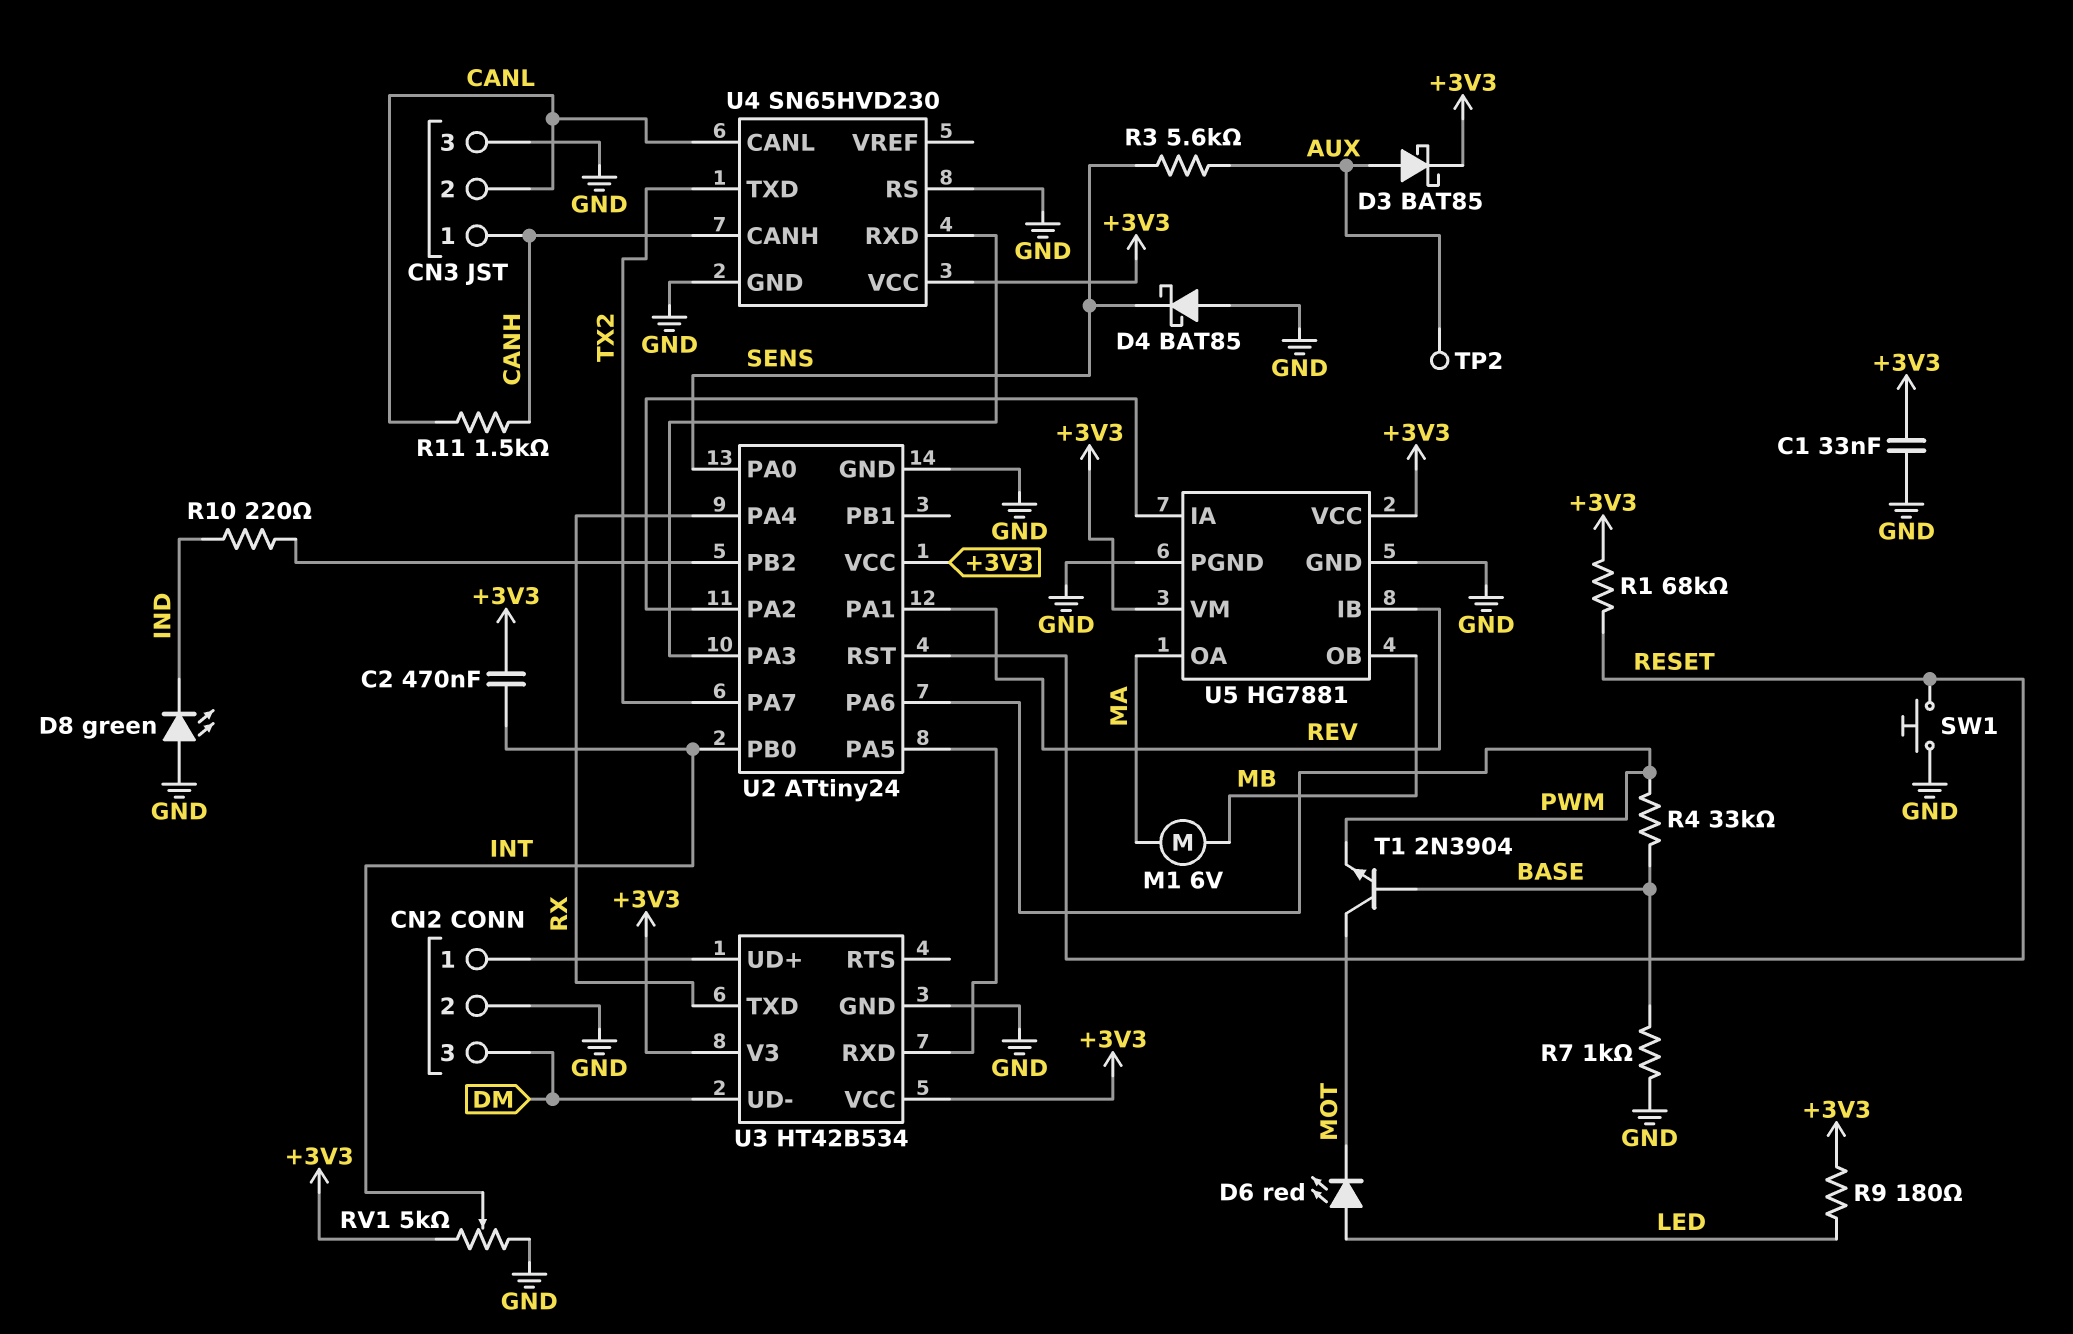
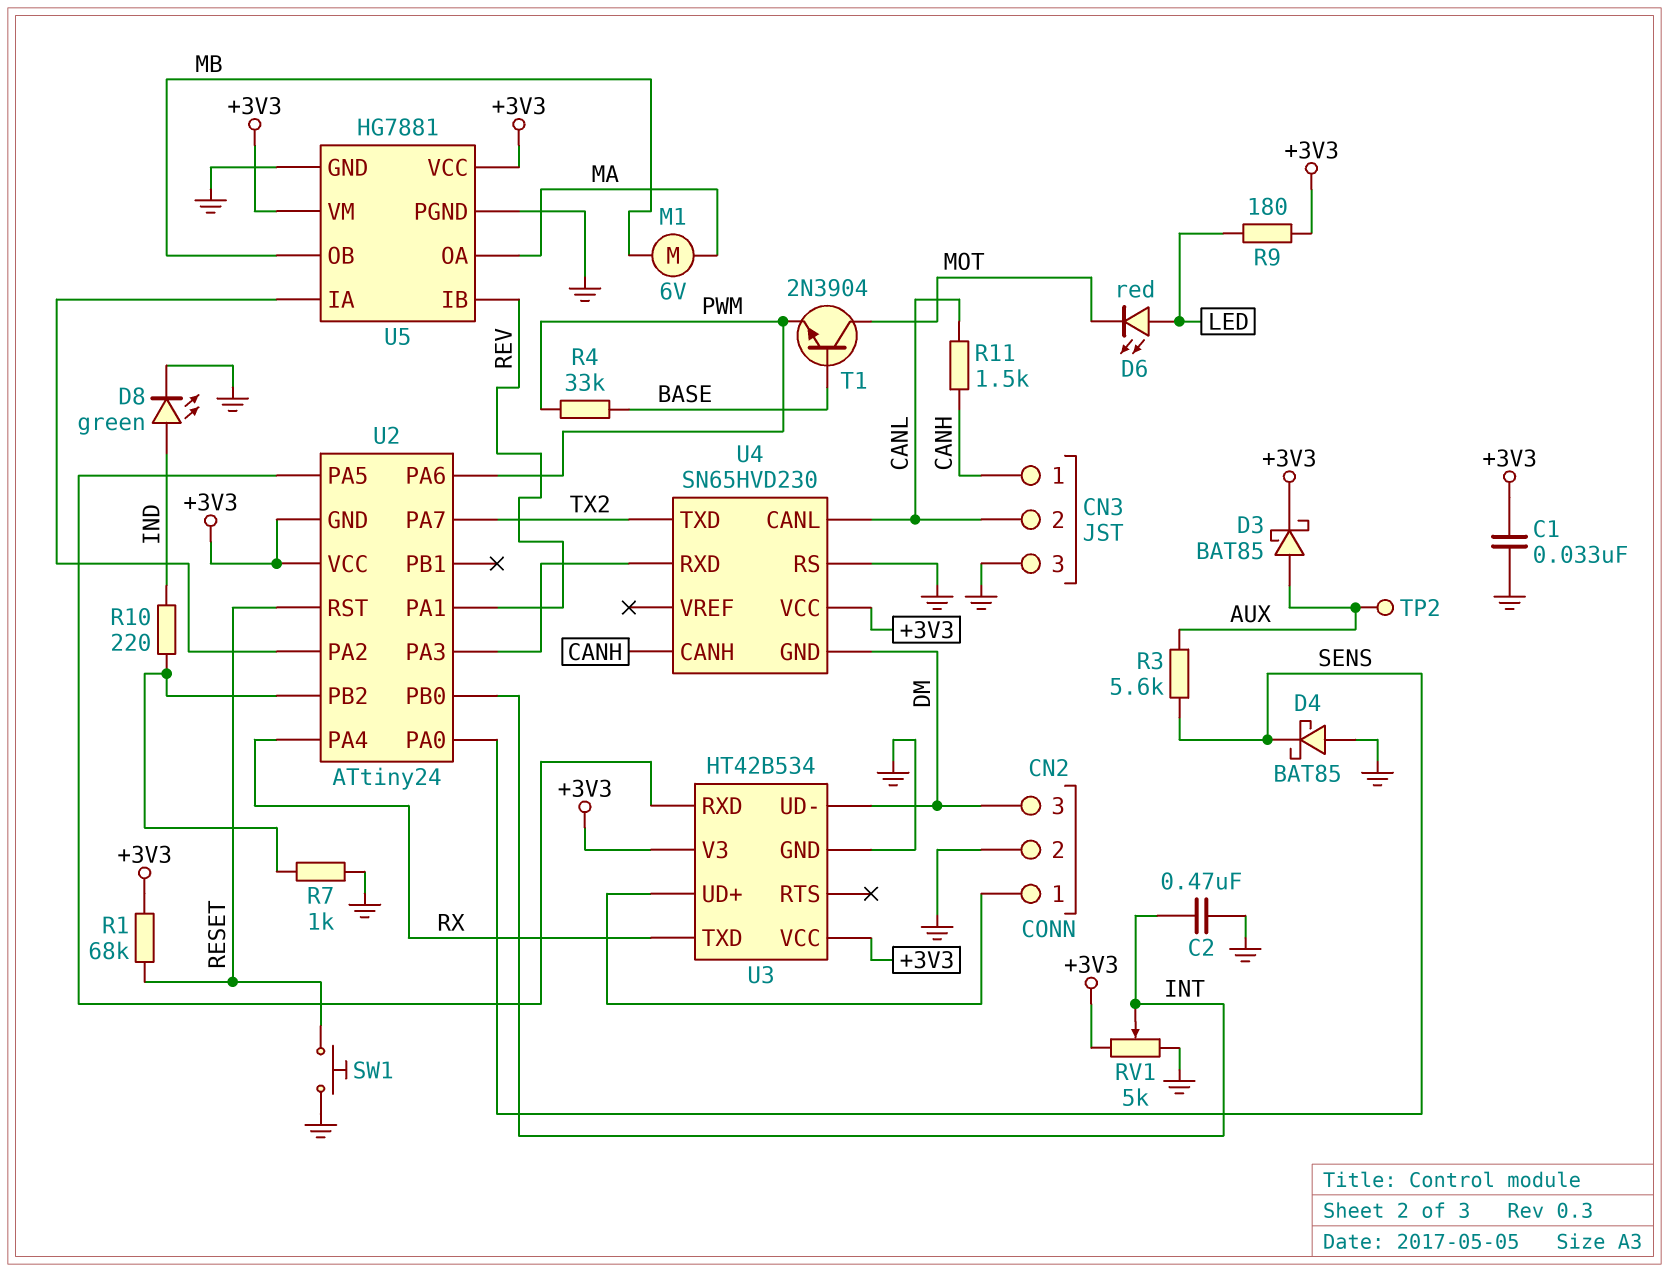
C2: 470nF (+3V3, INT) -> 470nF (GND, INT)
D8: LED green (A GND, K IND) -> LED green (A IND, K GND)
R7: 1k (BASE, GND) -> 1k (GND, U2/PB2)
U2 pin GND: GND -> +3V3
U4 pin GND: GND -> DM

